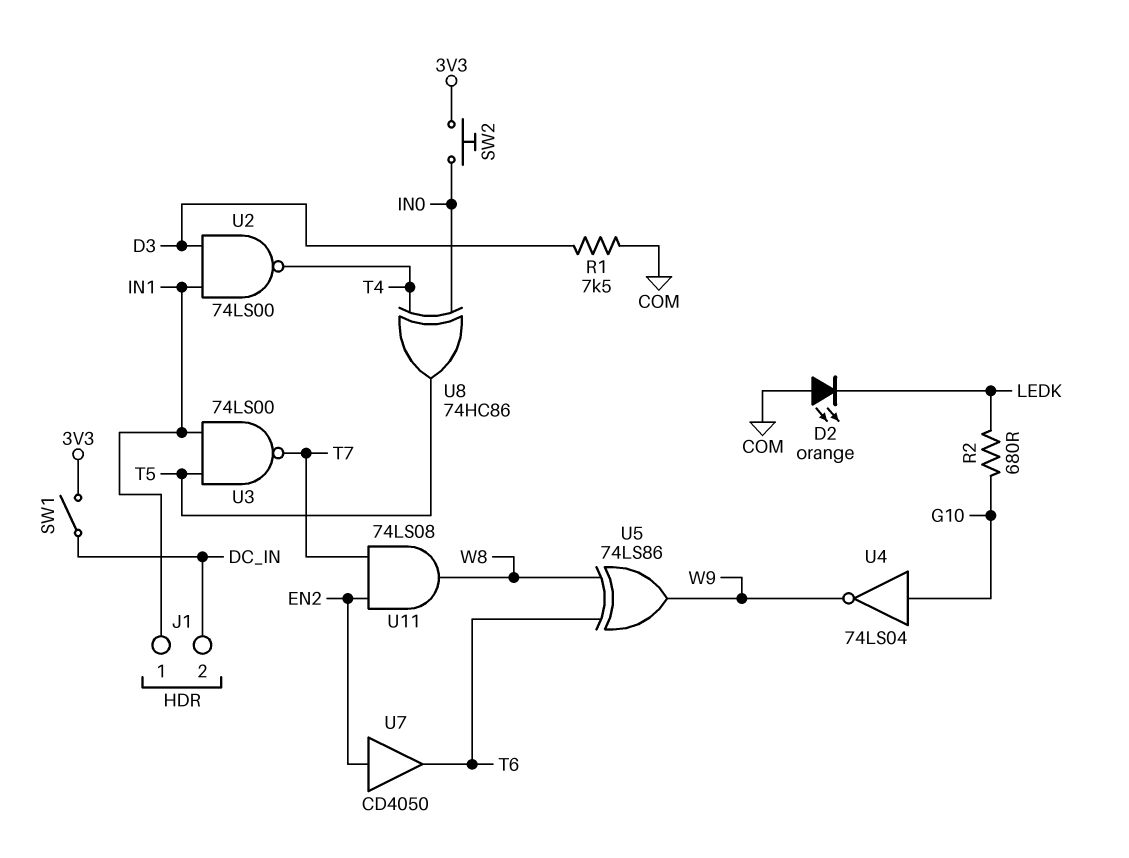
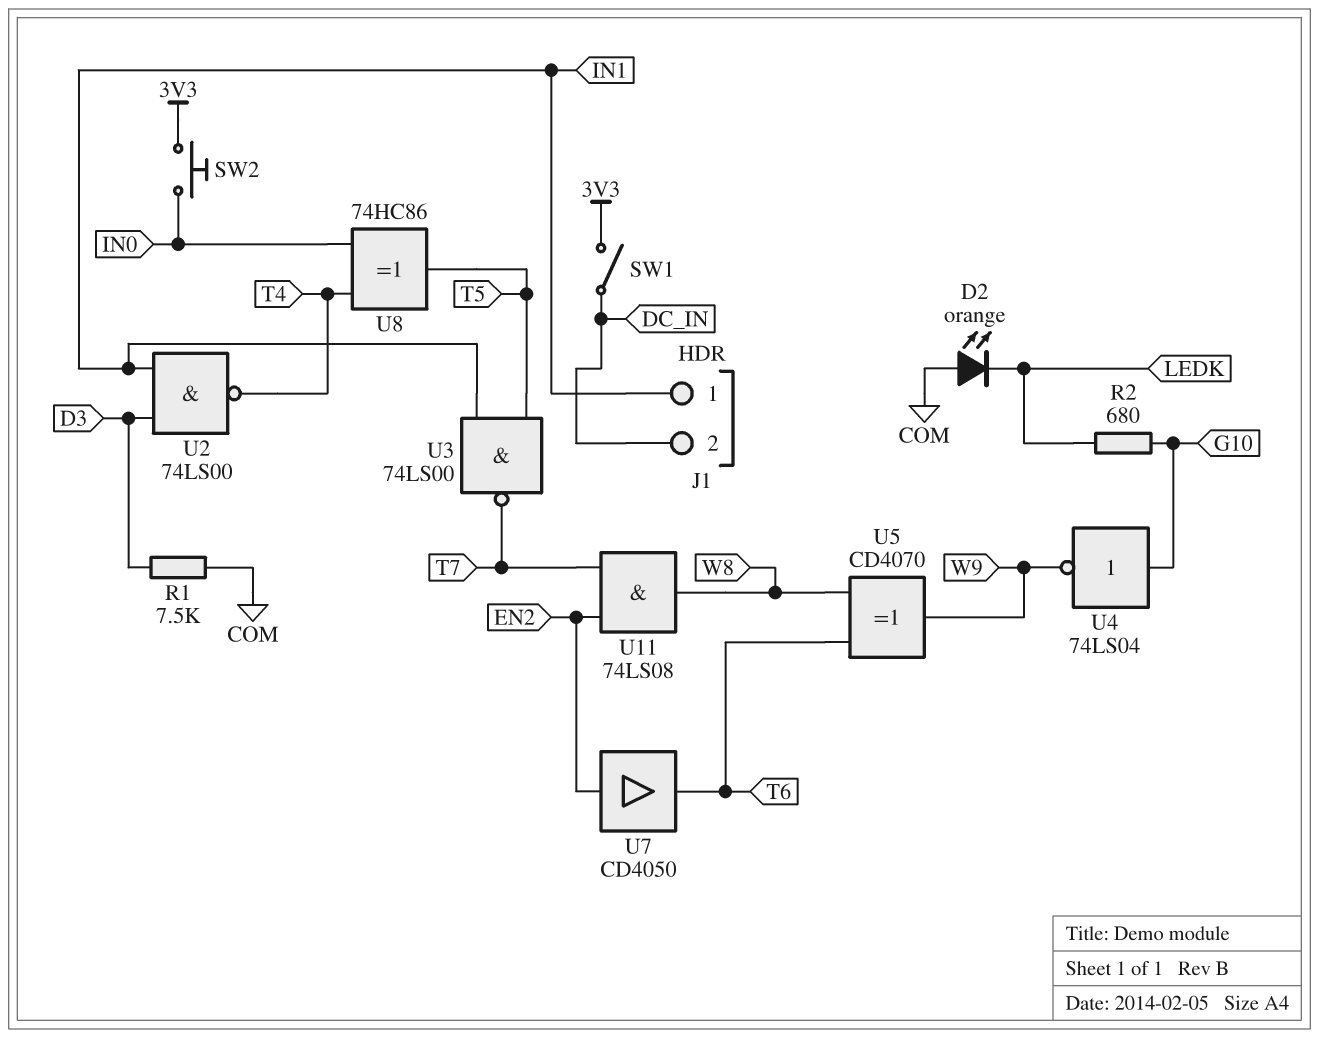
U5: XOR 74LS86 (in T6, in W8, out W9) -> XOR CD4070 (in T6, in W8, out W9)

